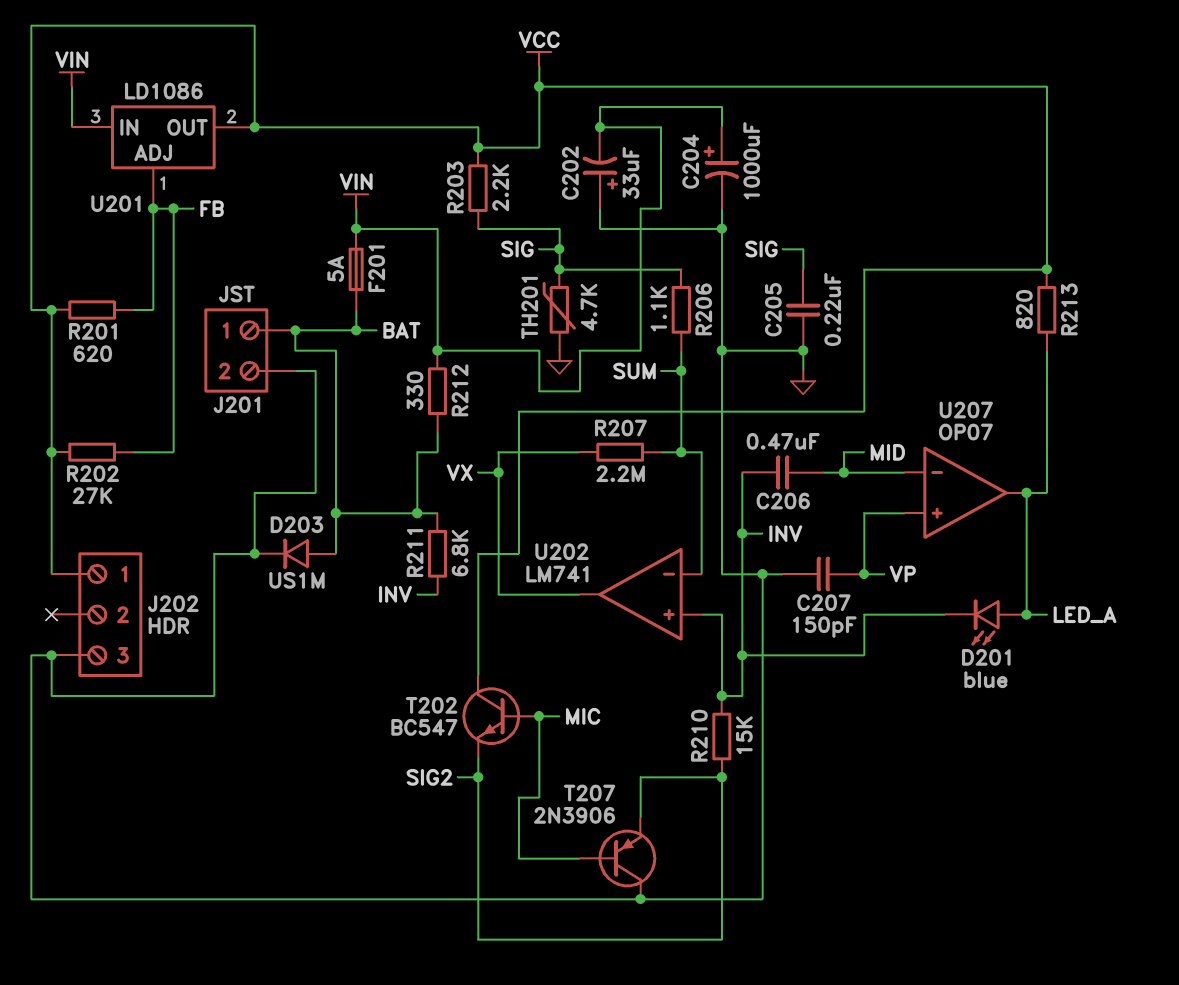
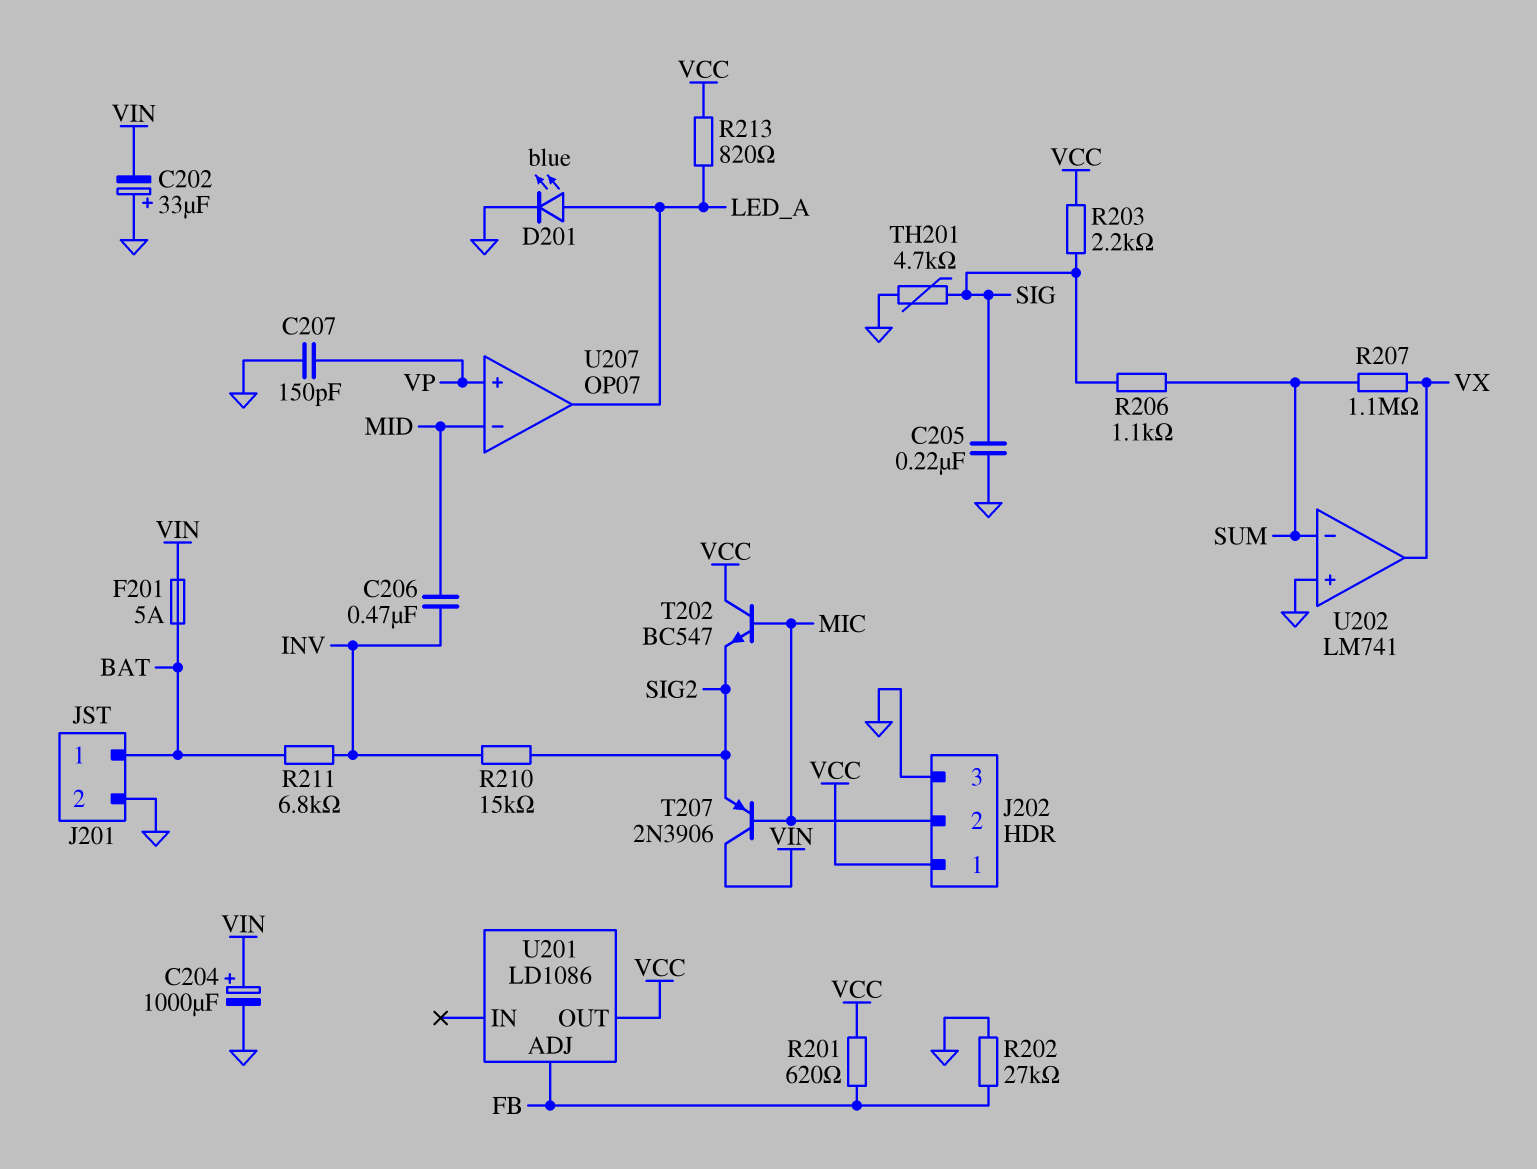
D201: LED blue (A LED_A, K INV) -> LED blue (A LED_A, K GND)
D203: diode US1M (A BAT, K GND) -> none
J202 pin 2: none -> MIC
R202: 27k (FB, VCC) -> 27k (FB, GND)
R207: 2.2M (SUM, VX) -> 1.1M (SUM, VX)
R212: 330 (BAT, VIN) -> none
T207: PNP 2N3906 (B MIC, C GND, E SIG2) -> PNP 2N3906 (B MIC, C VIN, E SIG2)
U201 pin IN: VIN -> none
U202 pin in+: INV -> GND

